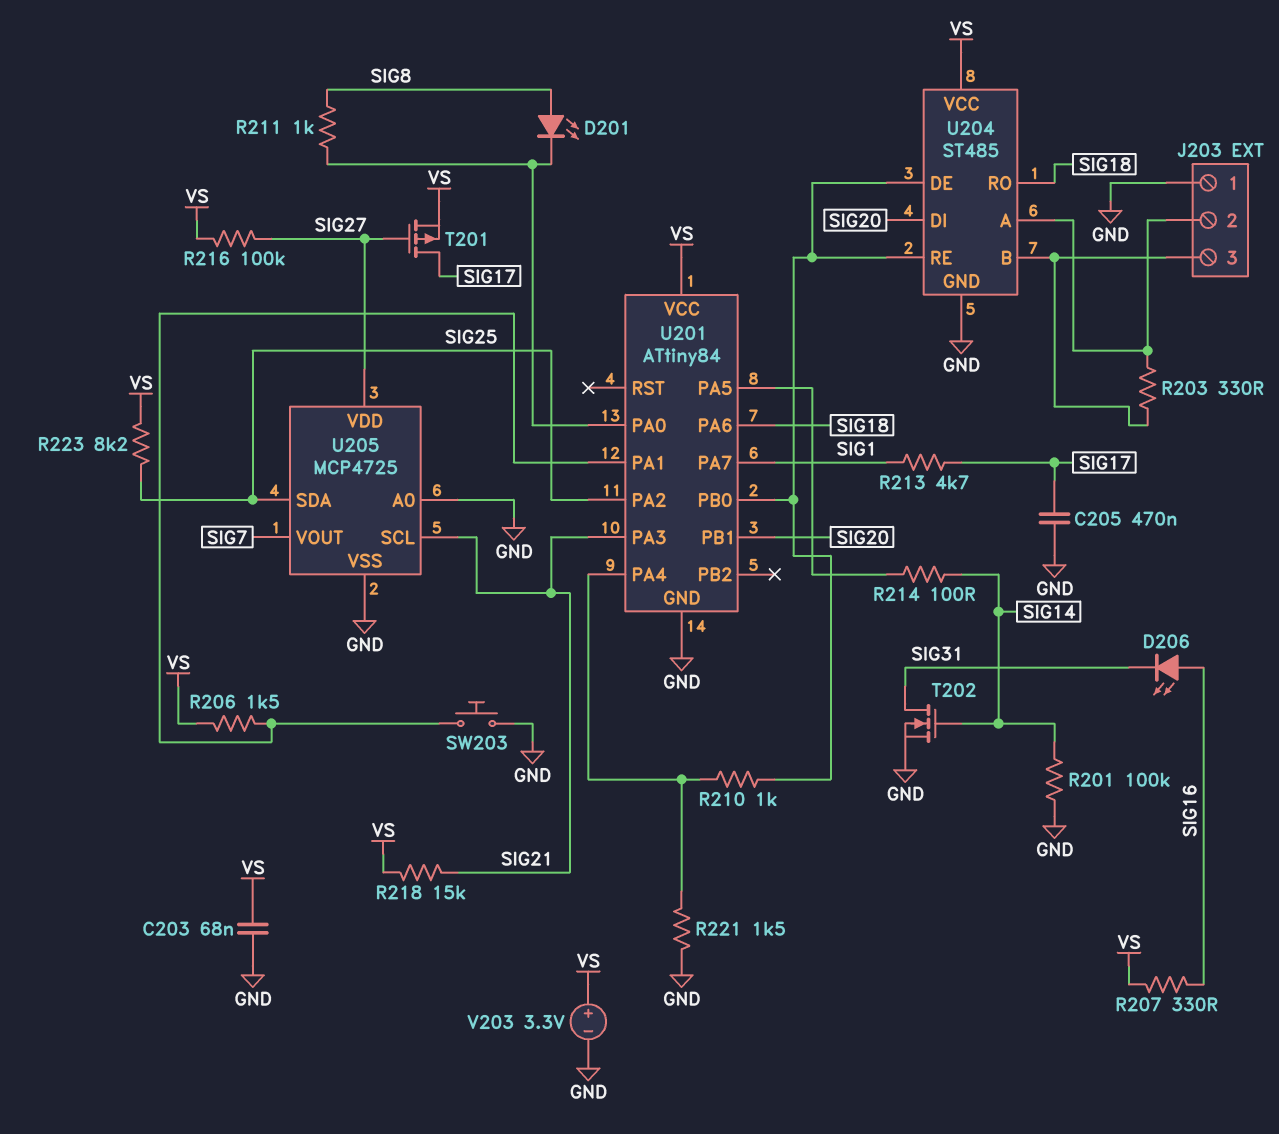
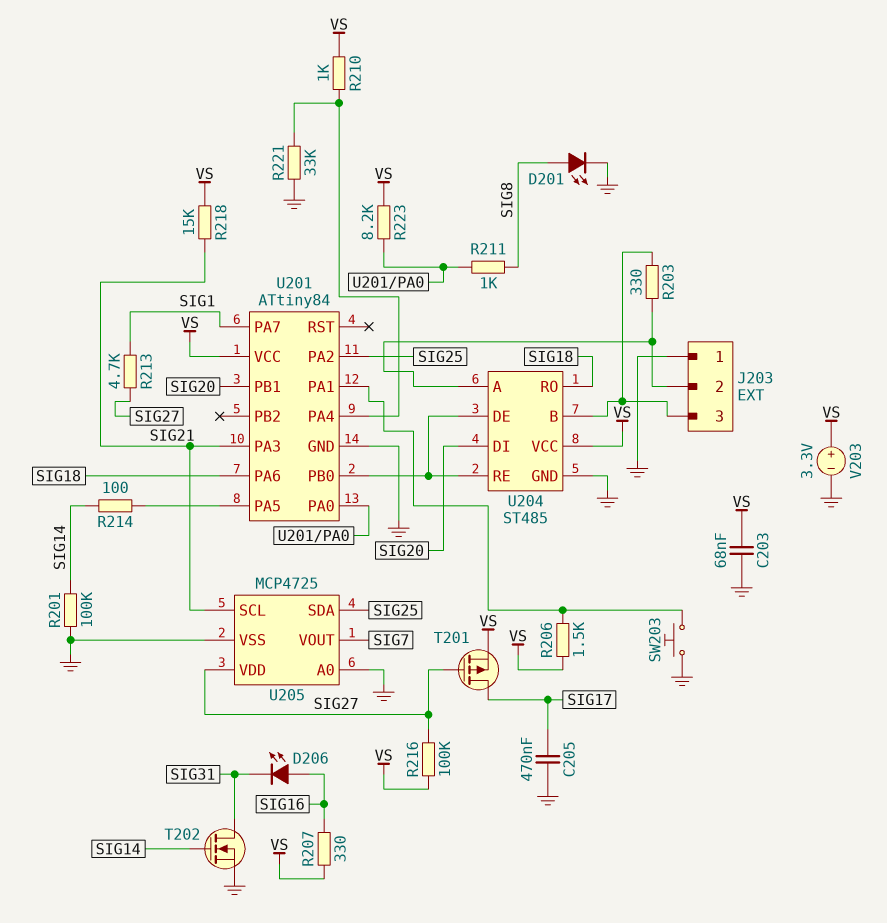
D201: LED (A SIG8, K U201/PA0) -> LED (A SIG8, K GND)
R210: 1k (U201/PA4, U201/PB0) -> 1k (U201/PA4, VS)
R213: 4.7k (SIG1, SIG17) -> 4.7k (SIG1, SIG27)
R221: 1.5k (GND, U201/PA4) -> 33k (GND, U201/PA4)
R223: 8.2k (SIG25, VS) -> 8.2k (U201/PA0, VS)

